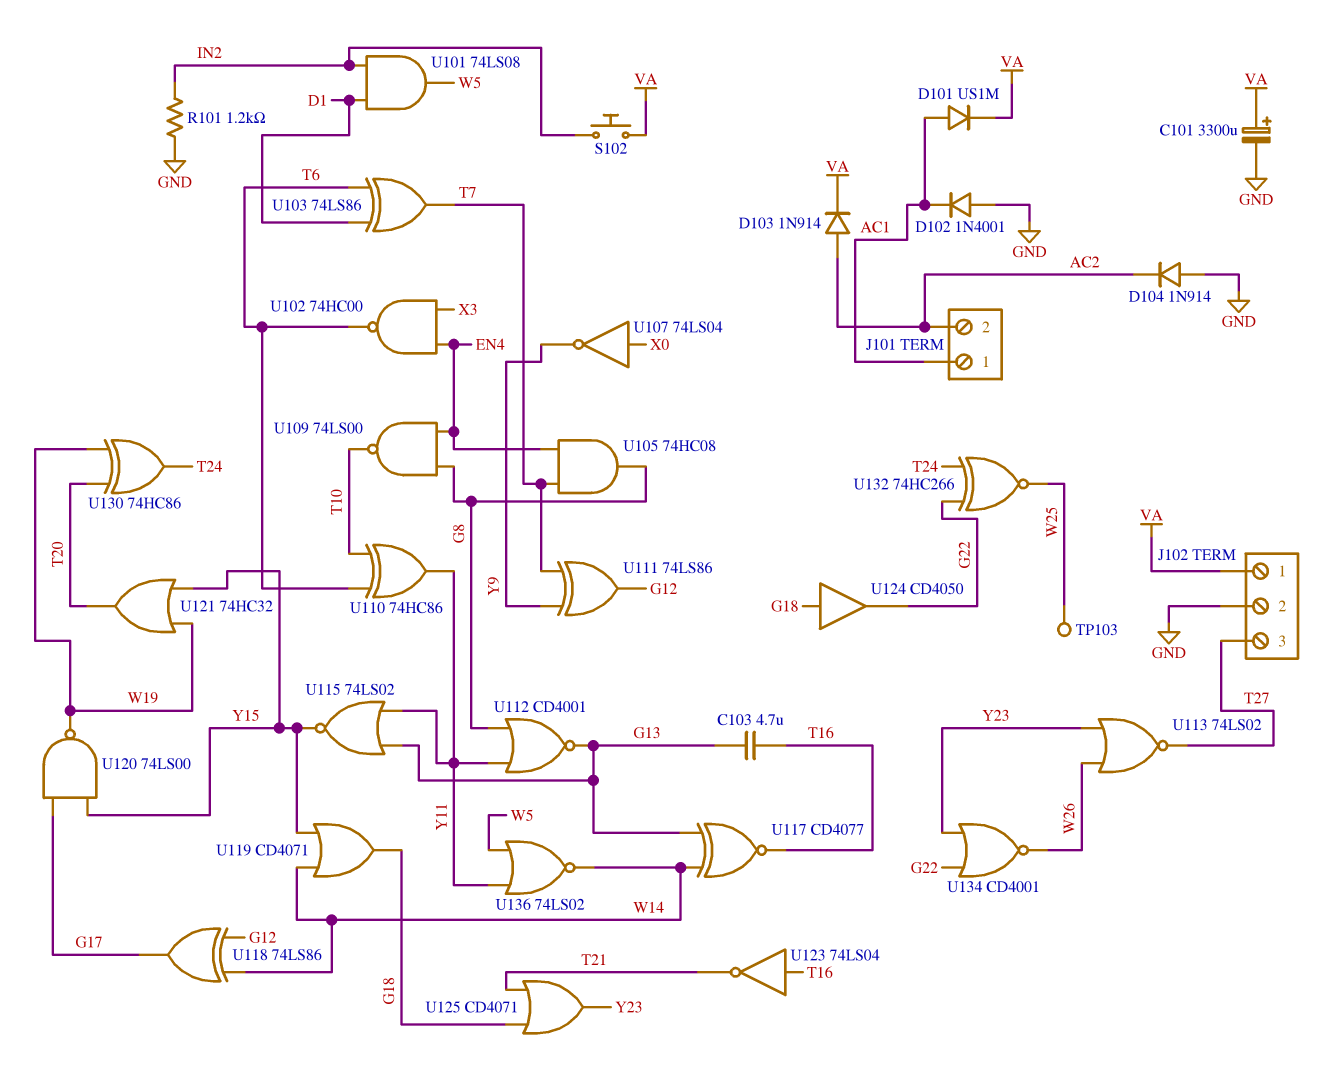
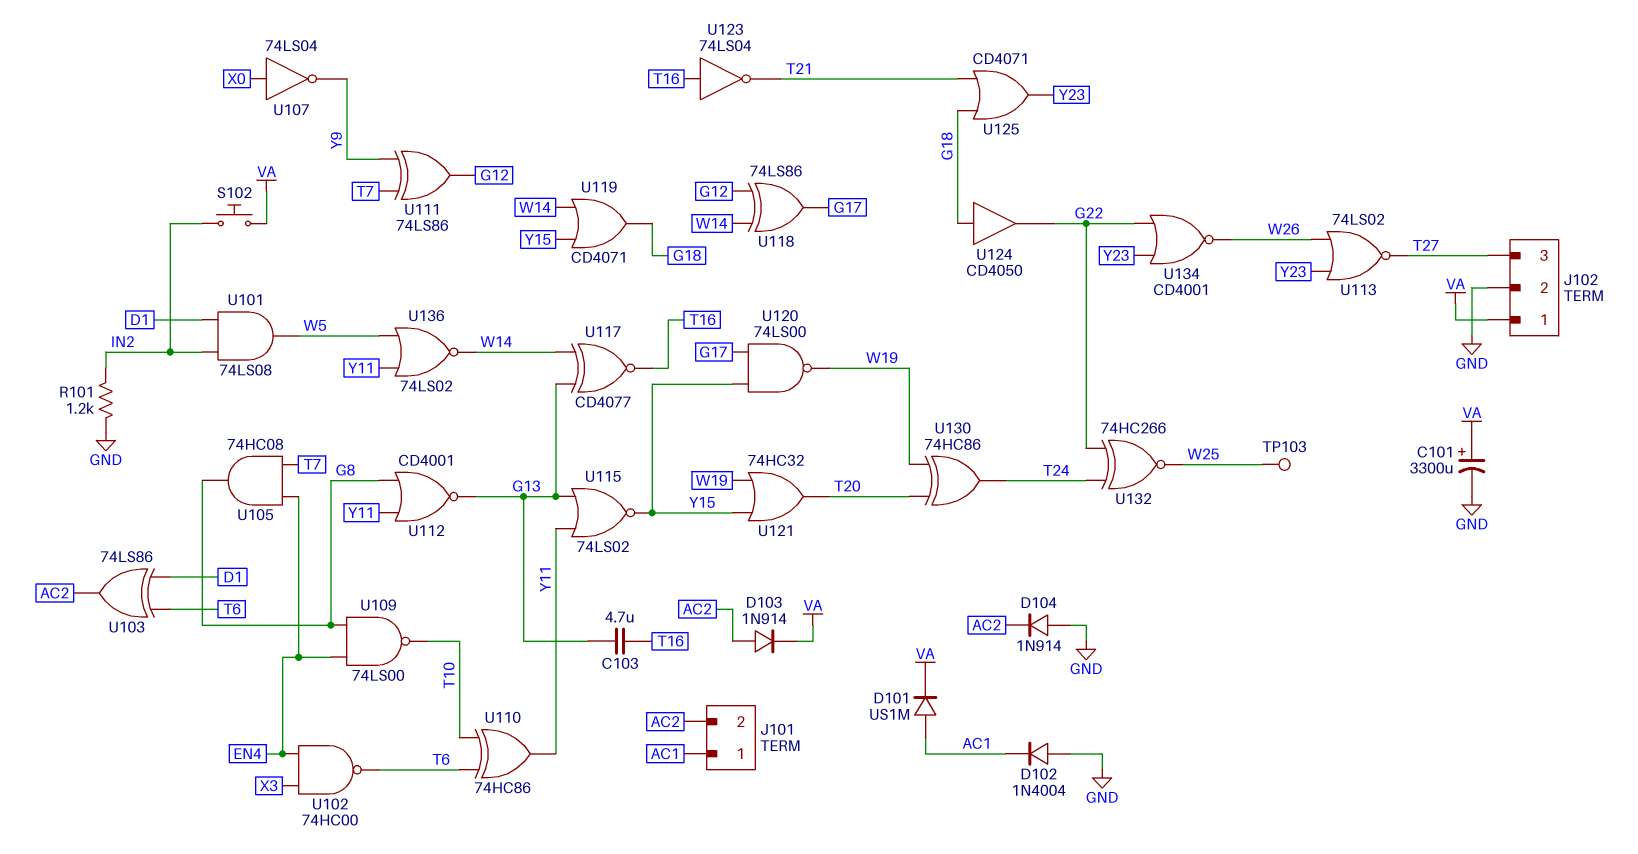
D102: diode 1N4001 (A GND, K AC1) -> diode 1N4004 (A GND, K AC1)
U103: XOR 74LS86 (in D1, in T6, out T7) -> XOR 74LS86 (in D1, in T6, out AC2)

